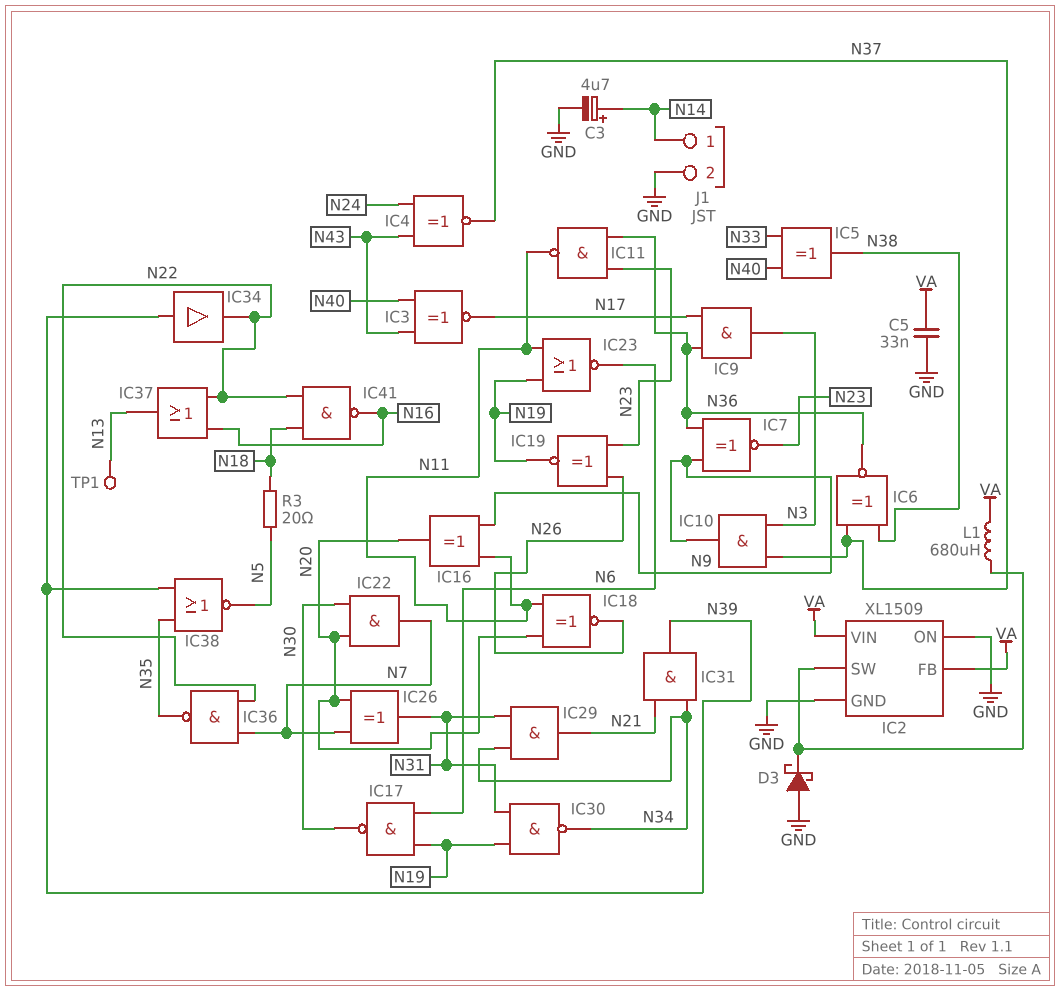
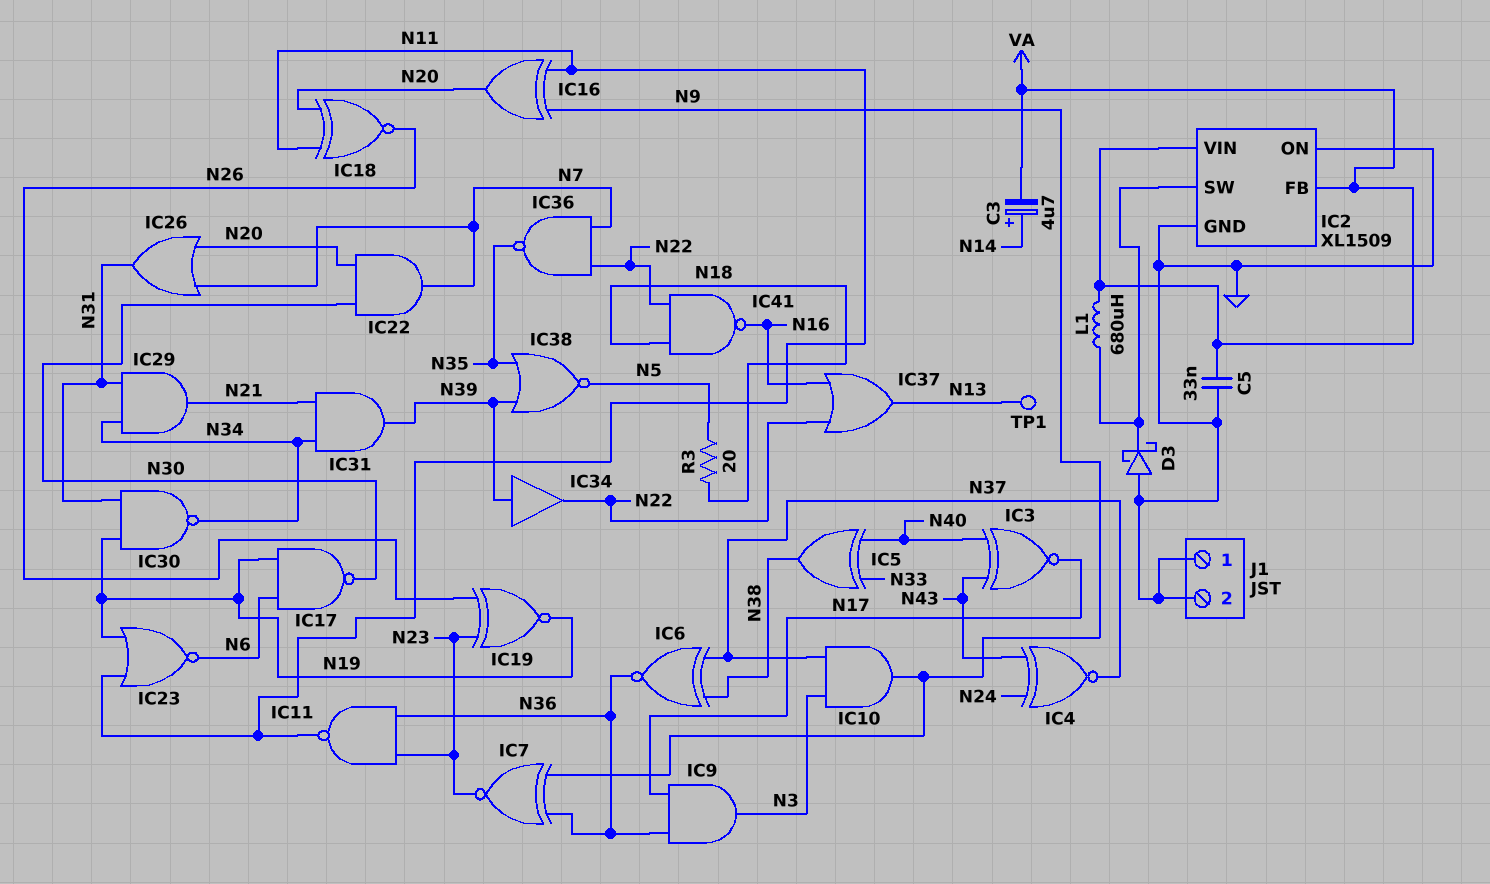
C3: 4.7uF (plus N14, minus GND) -> 4.7uF (plus N14, minus VA)
IC26: XOR (in N7, in N20, out N31) -> OR (in N7, in N20, out N31)
J1 pin 1: N14 -> GND

